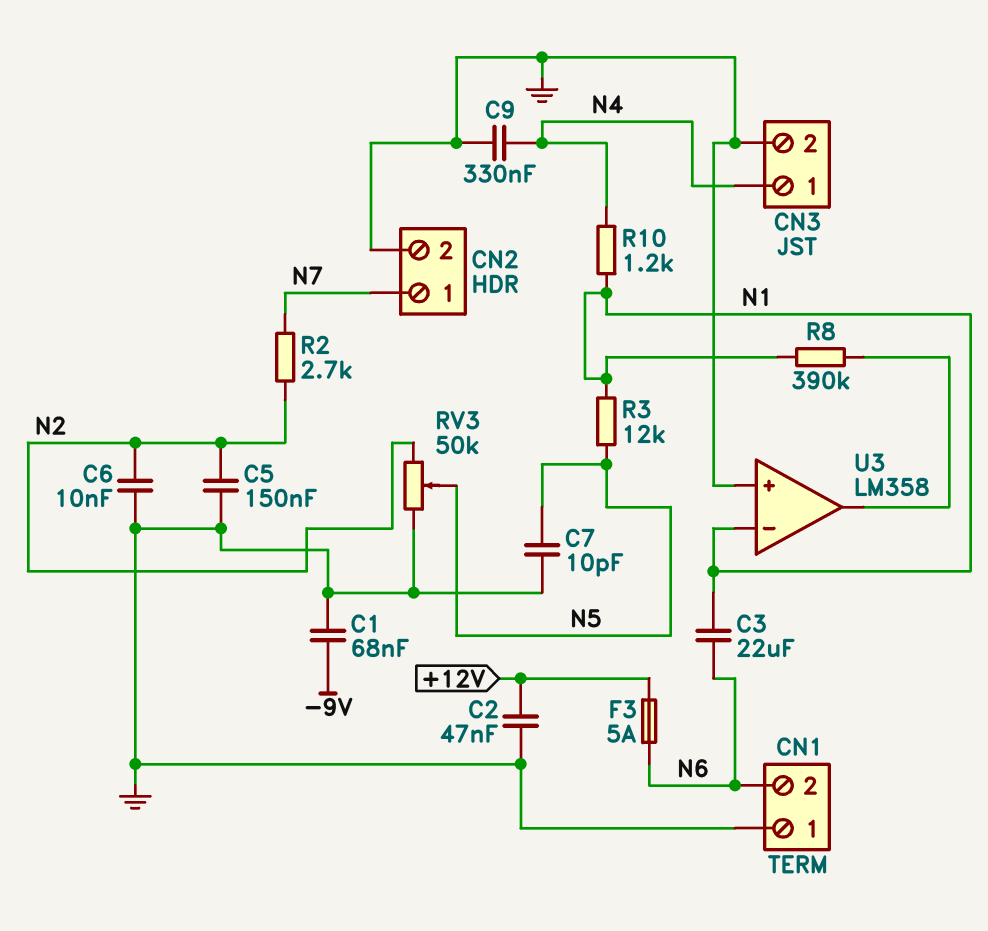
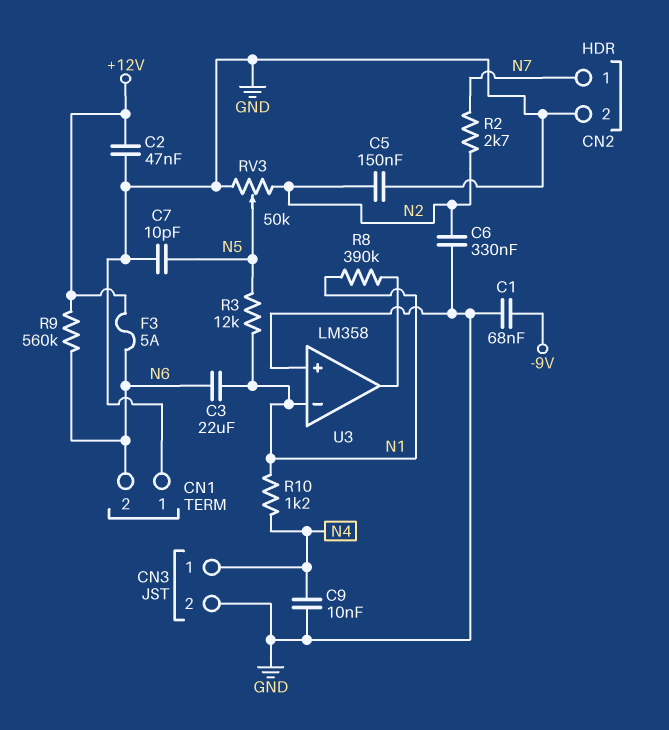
C6: 10nF (GND, N2) -> 330nF (GND, N2)
C9: 330nF (GND, N4) -> 10nF (GND, N4)
R9: none -> 560k (+12V, N6)

